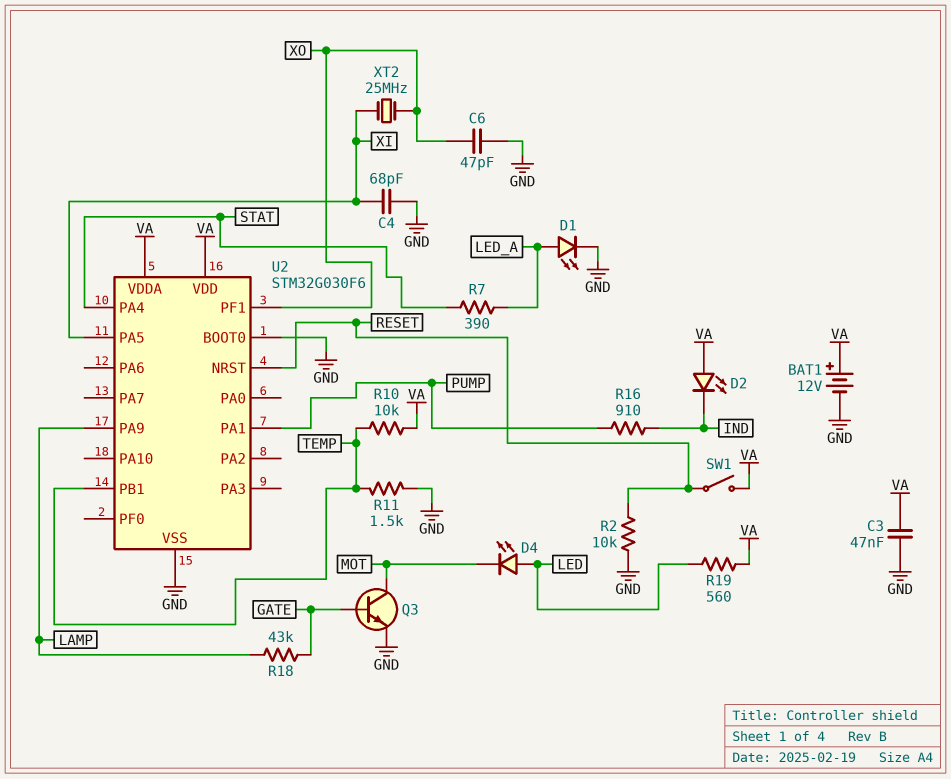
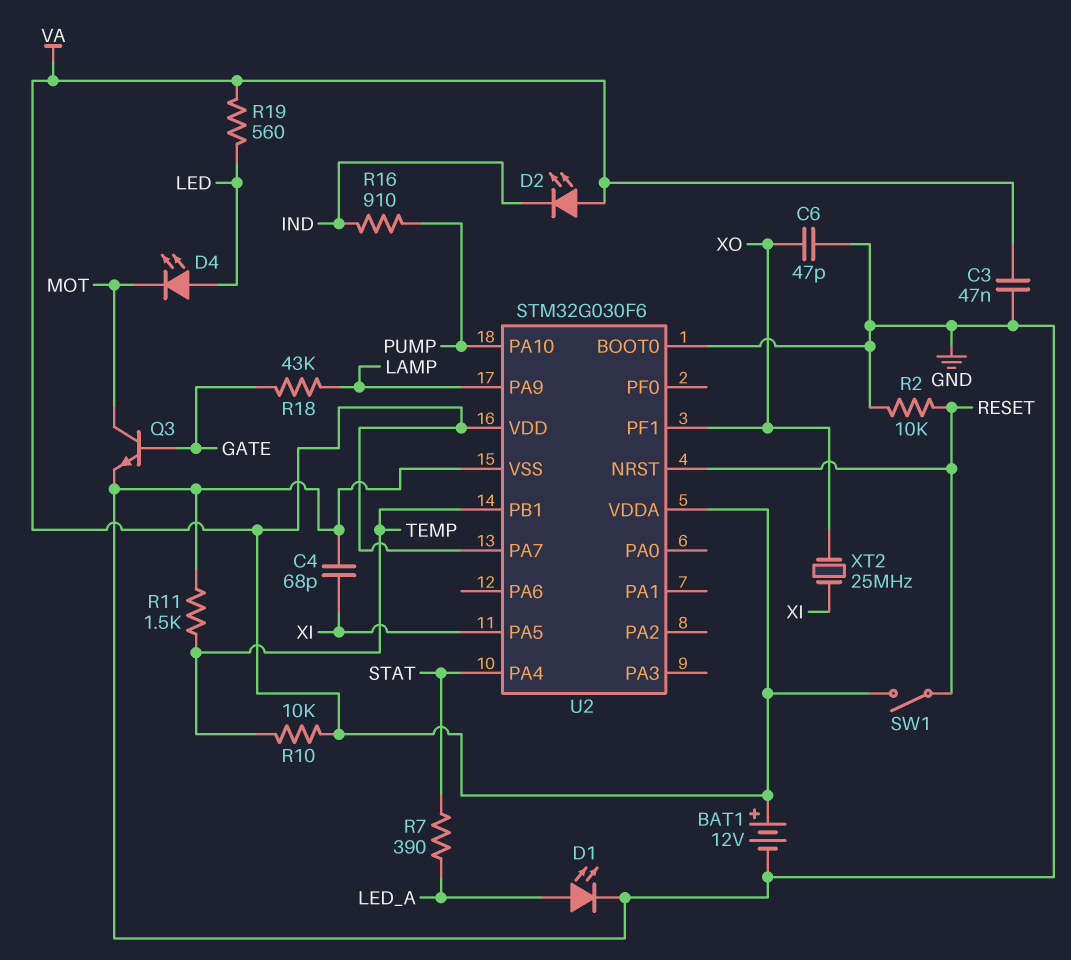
U2 pin PA1: PUMP -> none
U2 pin PA7: none -> VA
U2 pin PA10: none -> PUMP

